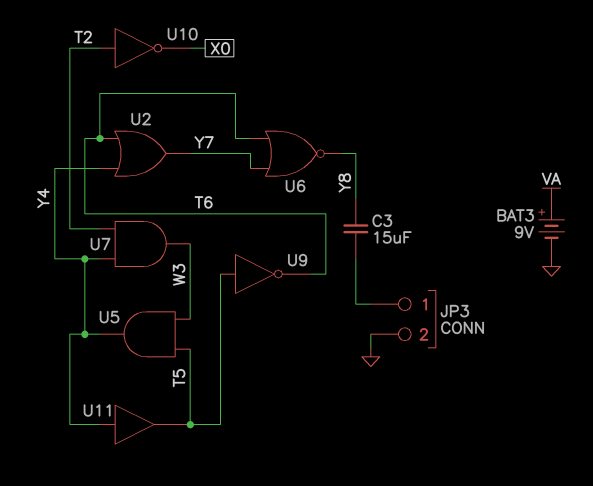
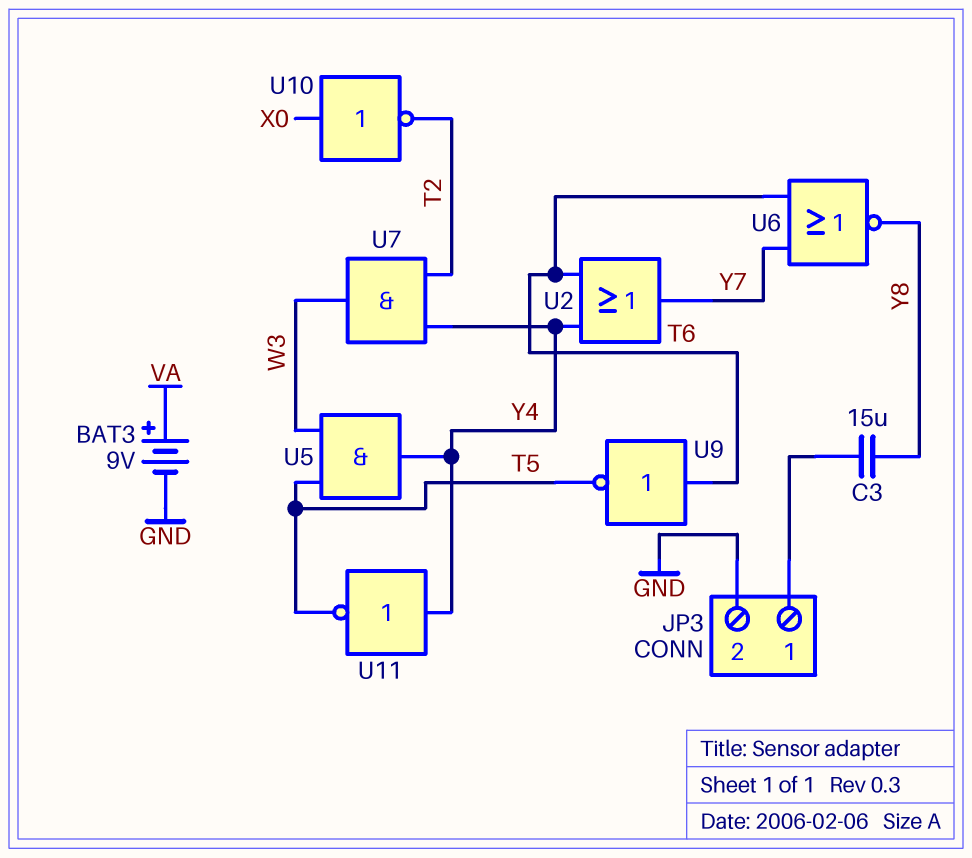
U9: NOT (in T5, out T6) -> NOT (in T6, out T5)
U10: NOT (in T2, out X0) -> NOT (in X0, out T2)
U11: buffer (in Y4, out T5) -> NOT (in Y4, out T5)

